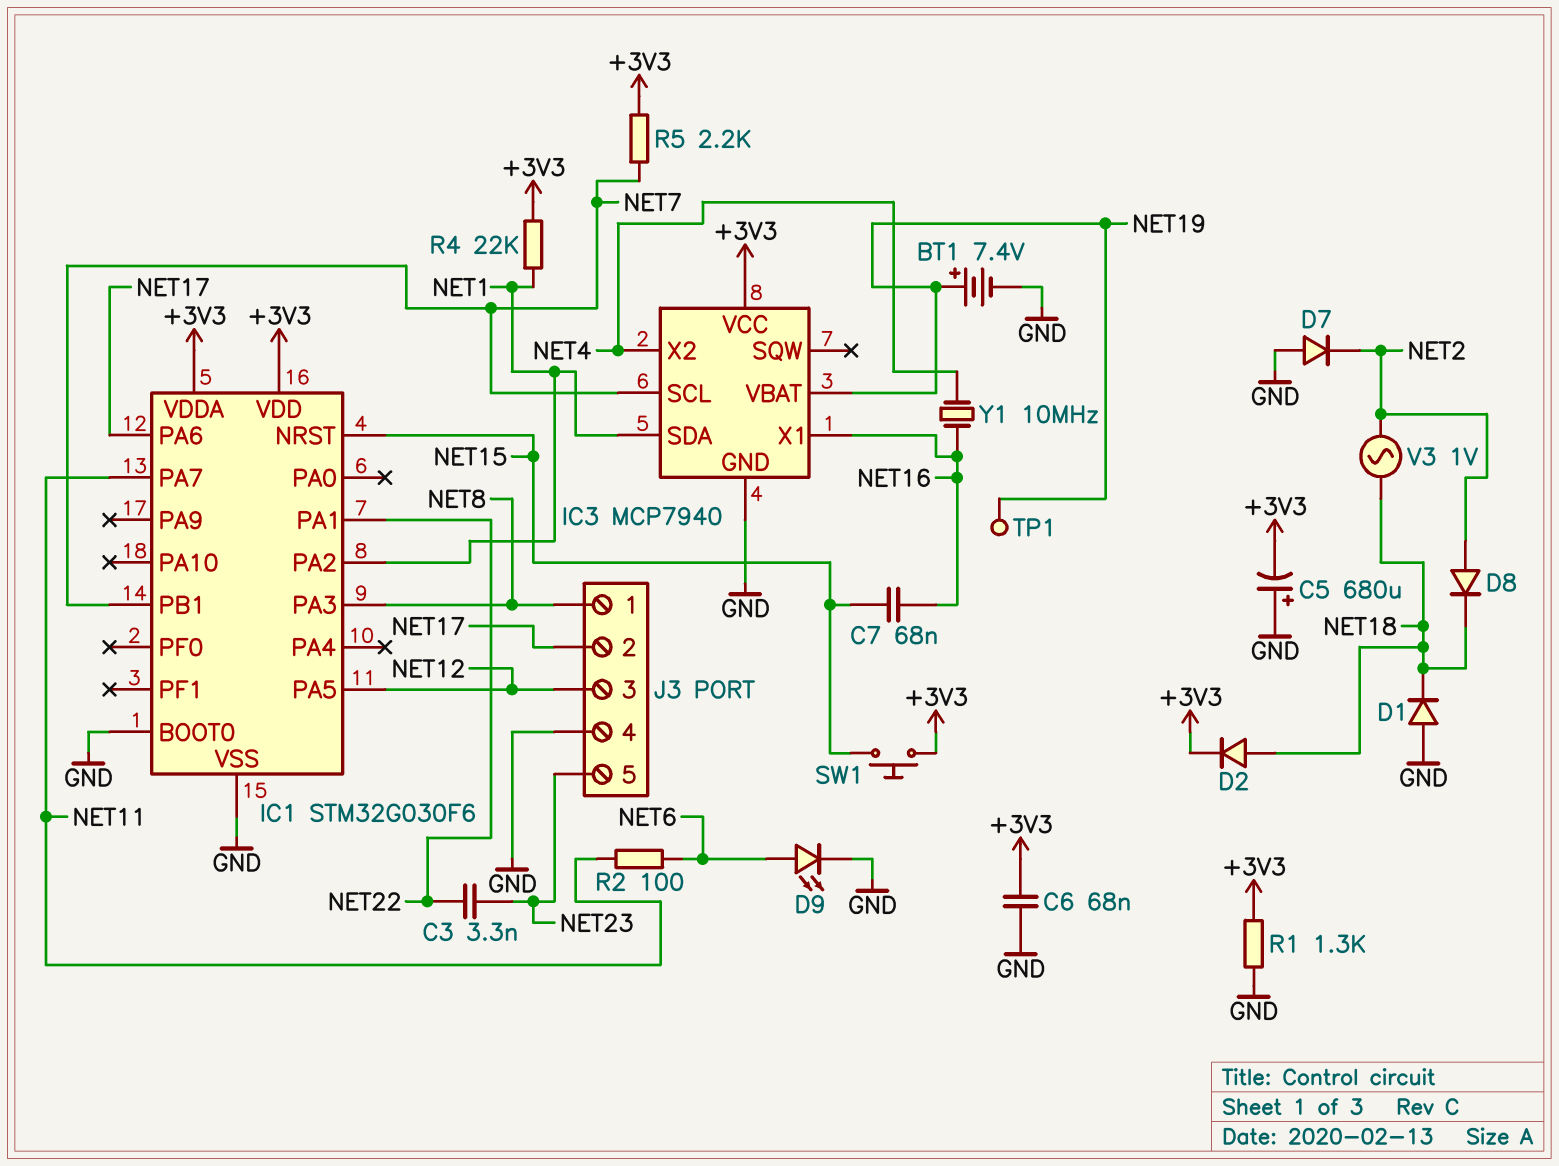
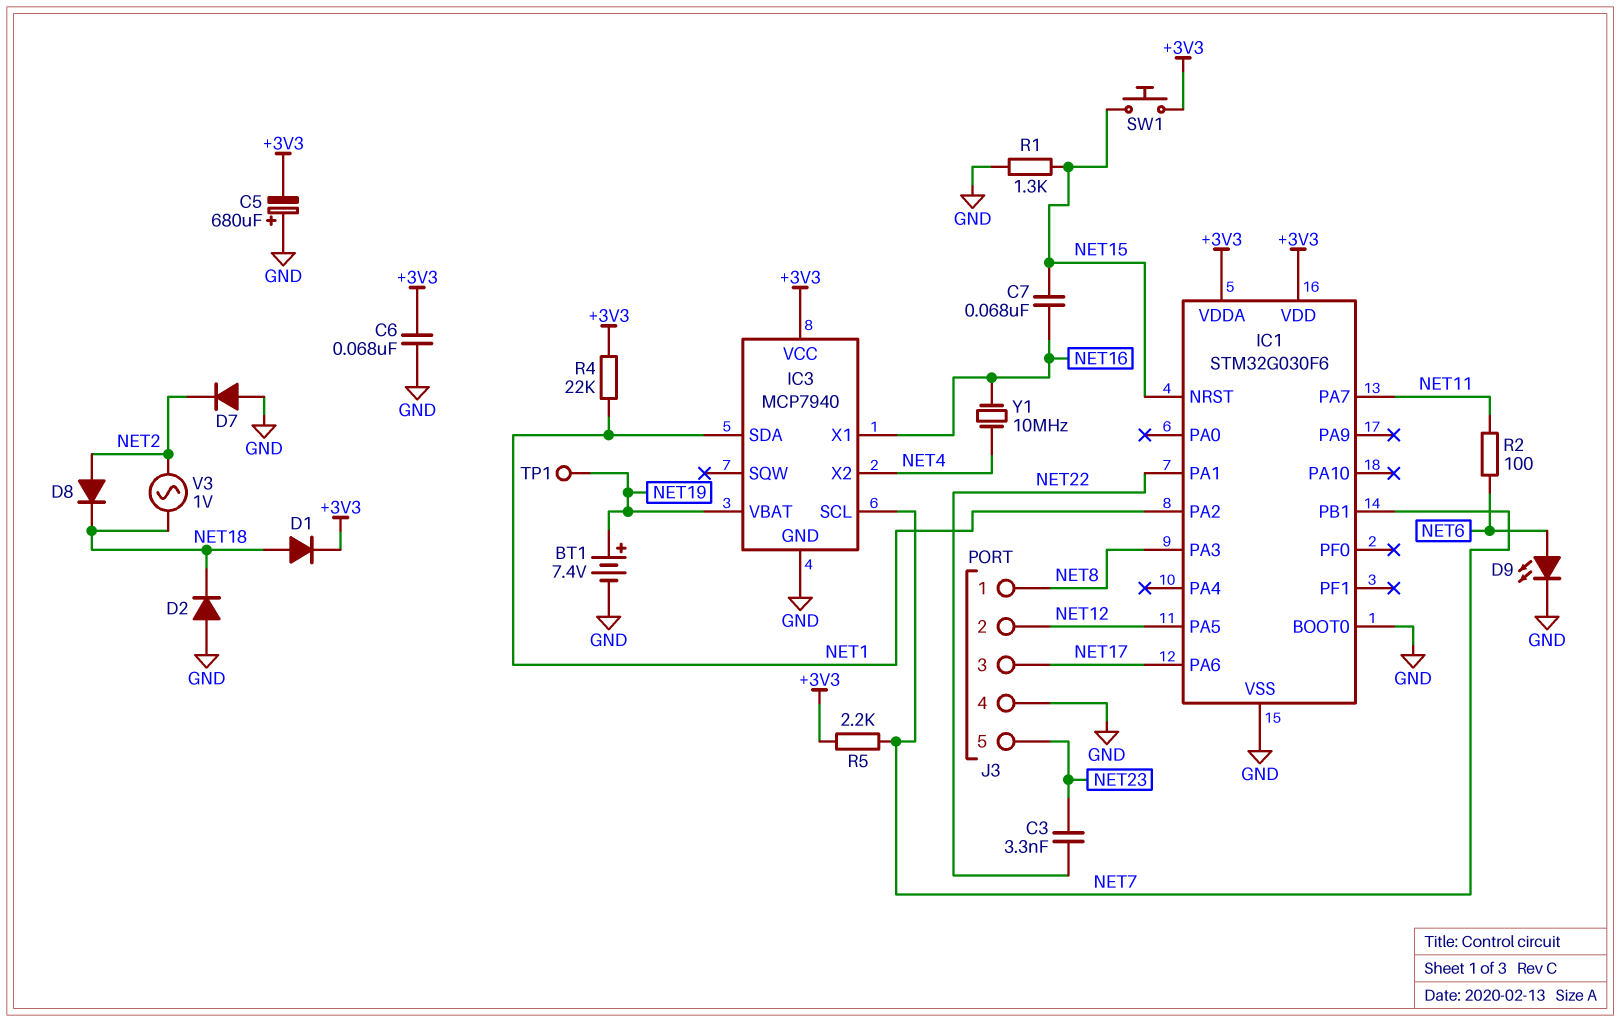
D1: diode (A GND, K NET18) -> diode (A NET18, K +3V3)
D2: diode (A NET18, K +3V3) -> diode (A GND, K NET18)
J3 pin 2: NET17 -> NET12
J3 pin 3: NET12 -> NET17
R1: 1.3k (+3V3, GND) -> 1.3k (GND, NET15)

